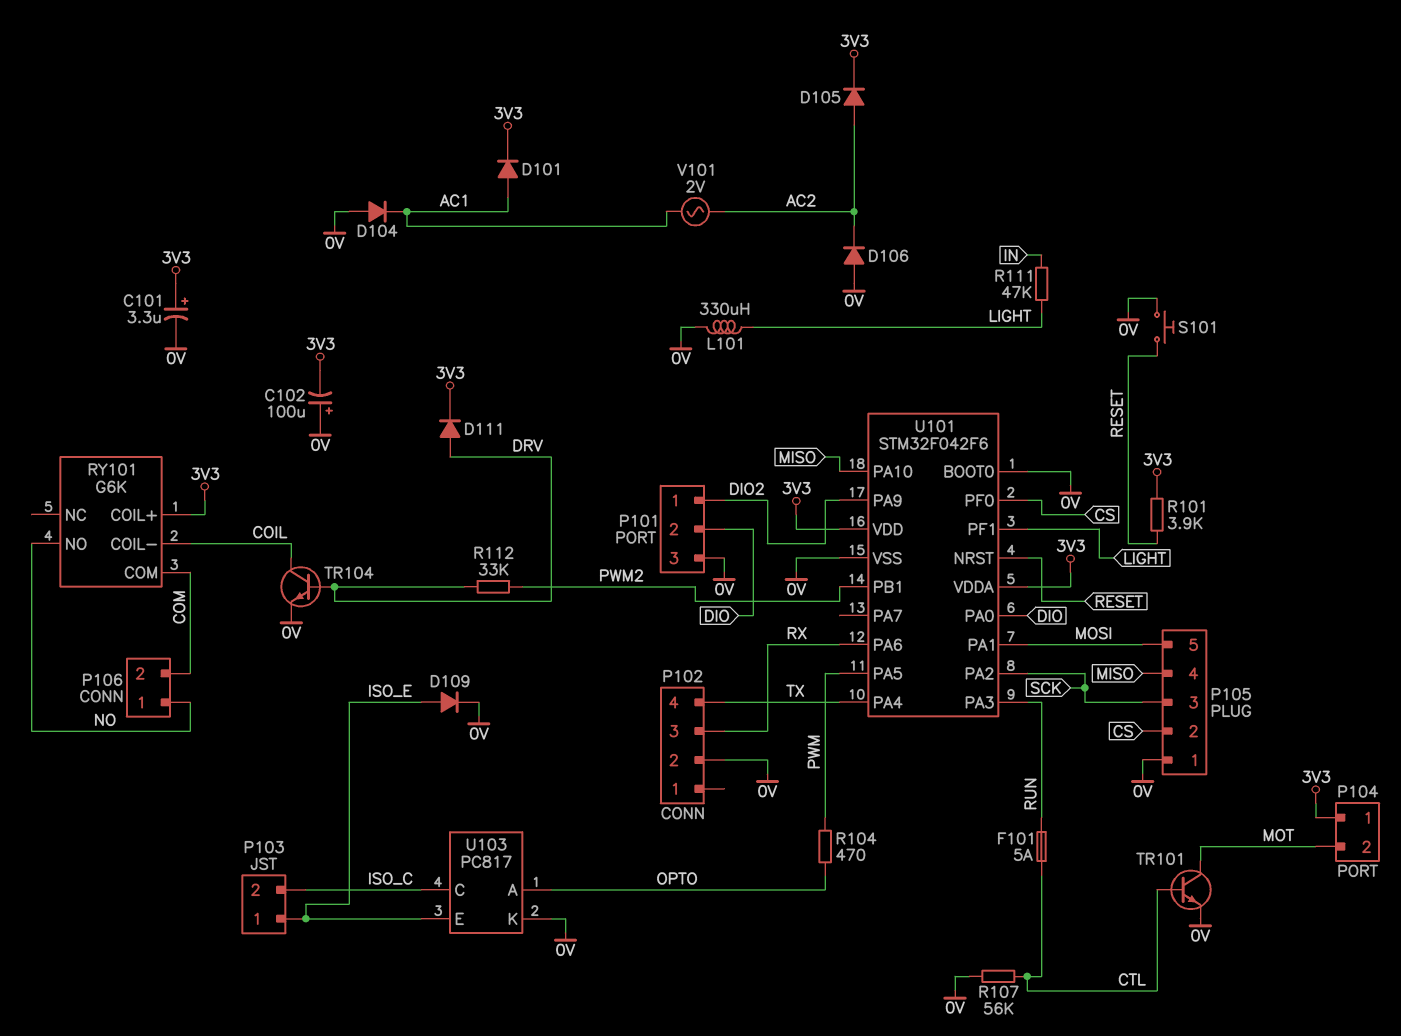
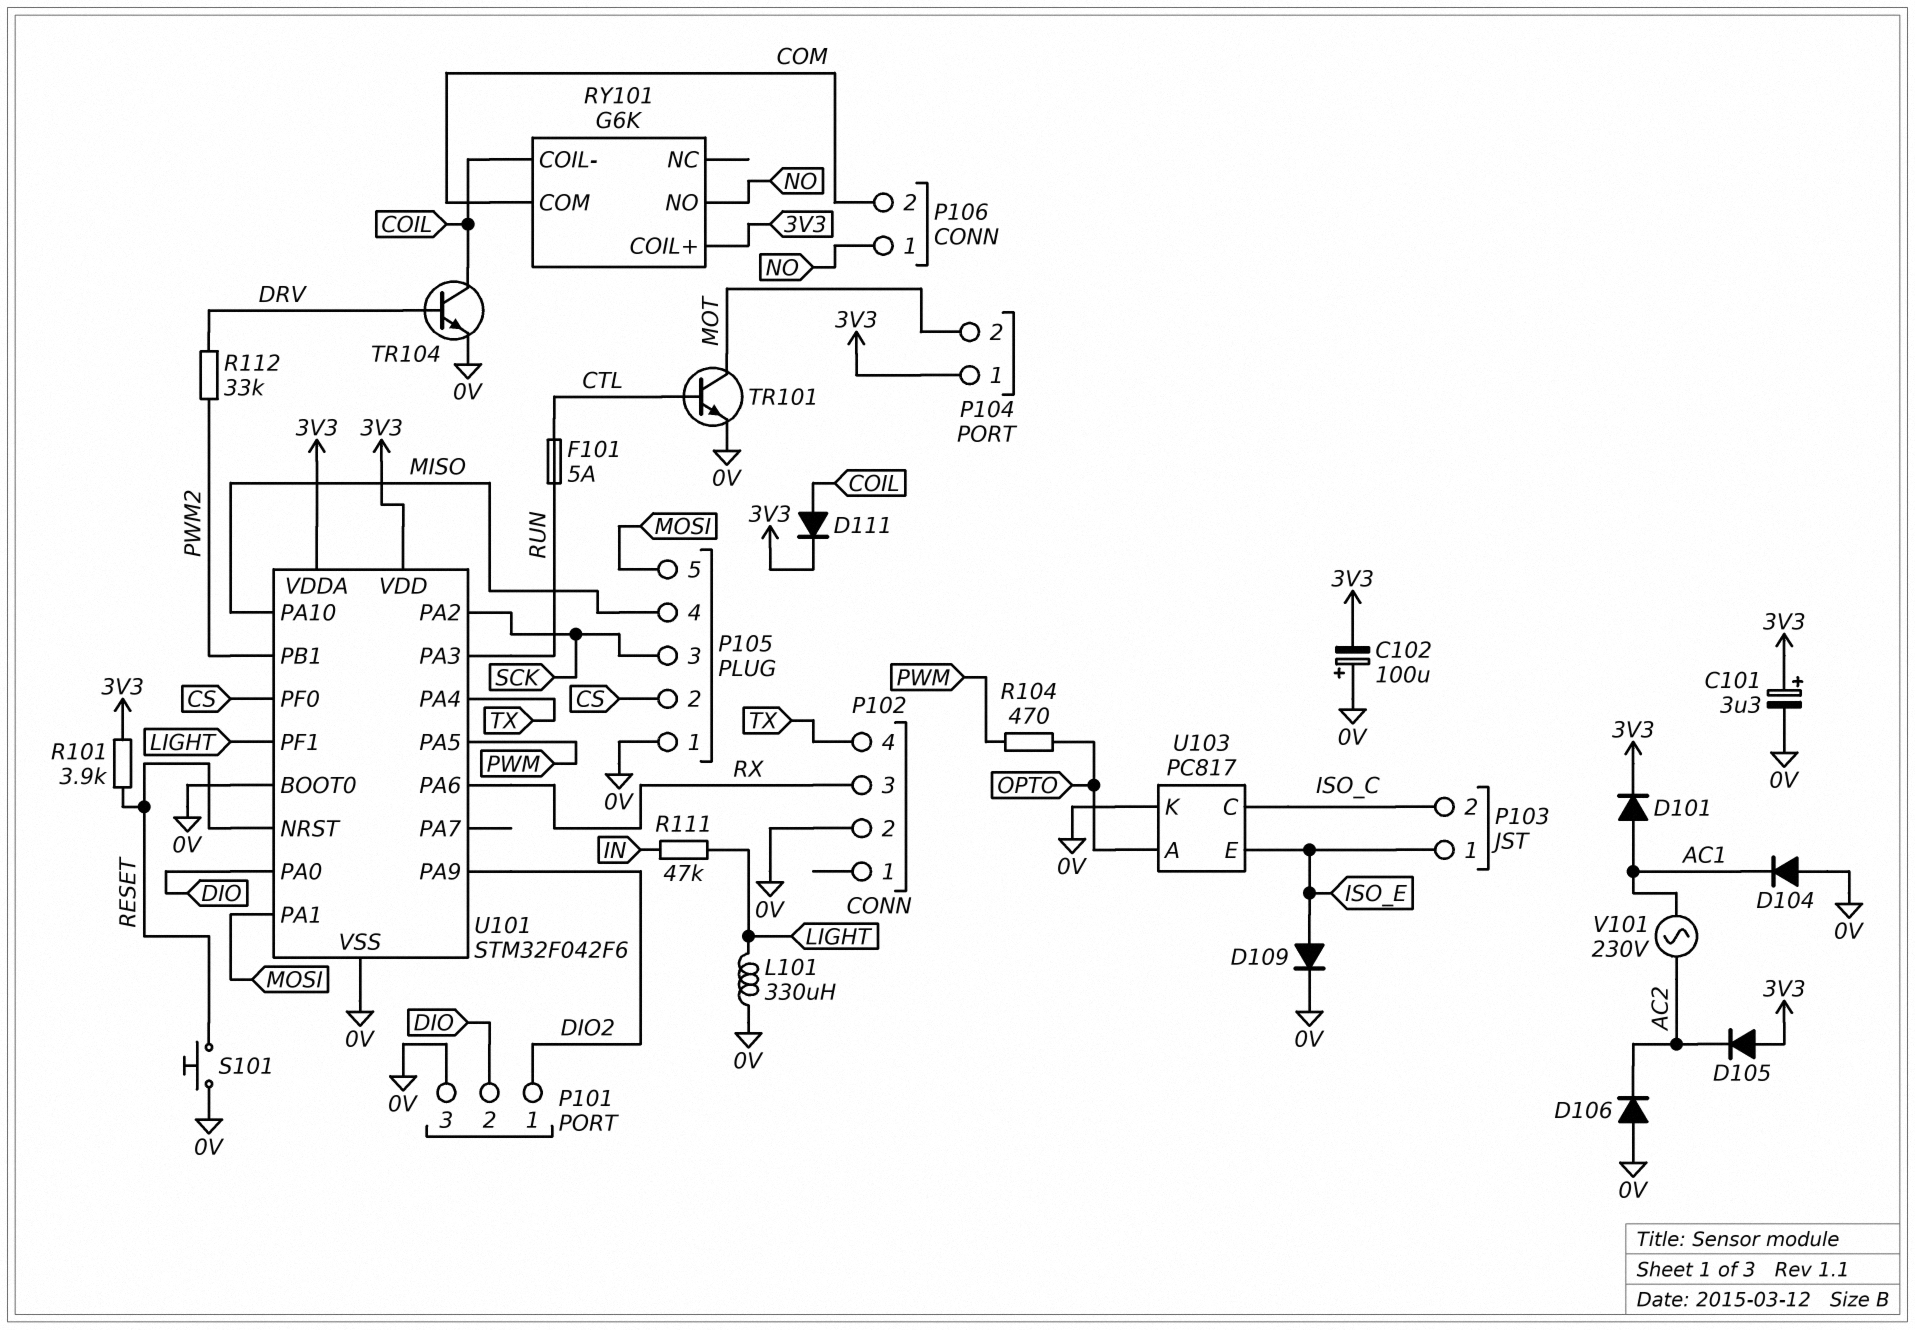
D105: diode (A AC2, K 3V3) -> diode (A 3V3, K AC2)
D111: diode (A DRV, K 3V3) -> diode (A COIL, K 3V3)
R107: 56k (0V, CTL) -> none
V101: AC 2V (AC1, AC2) -> AC 230V (AC1, AC2)

